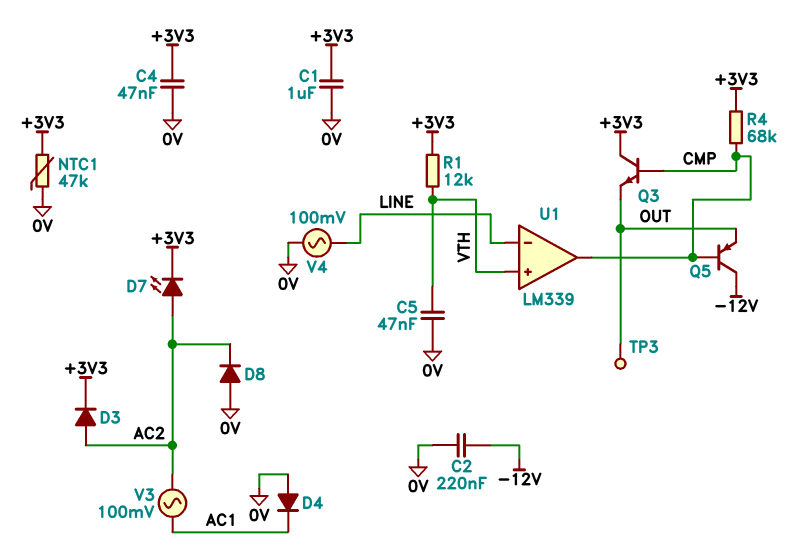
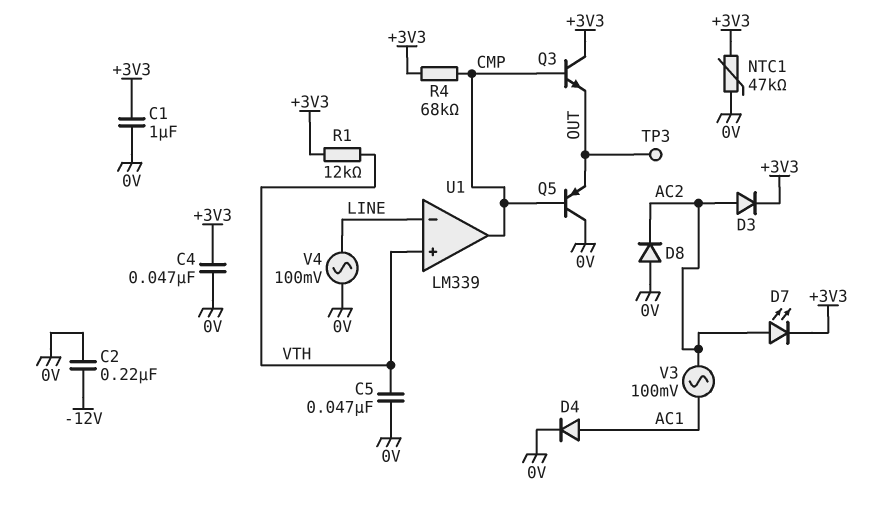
D4: diode (A 0V, K AC1) -> diode (A AC1, K 0V)
Q5: PNP (B CMP, C -12V, E OUT) -> PNP (B CMP, C 0V, E OUT)

